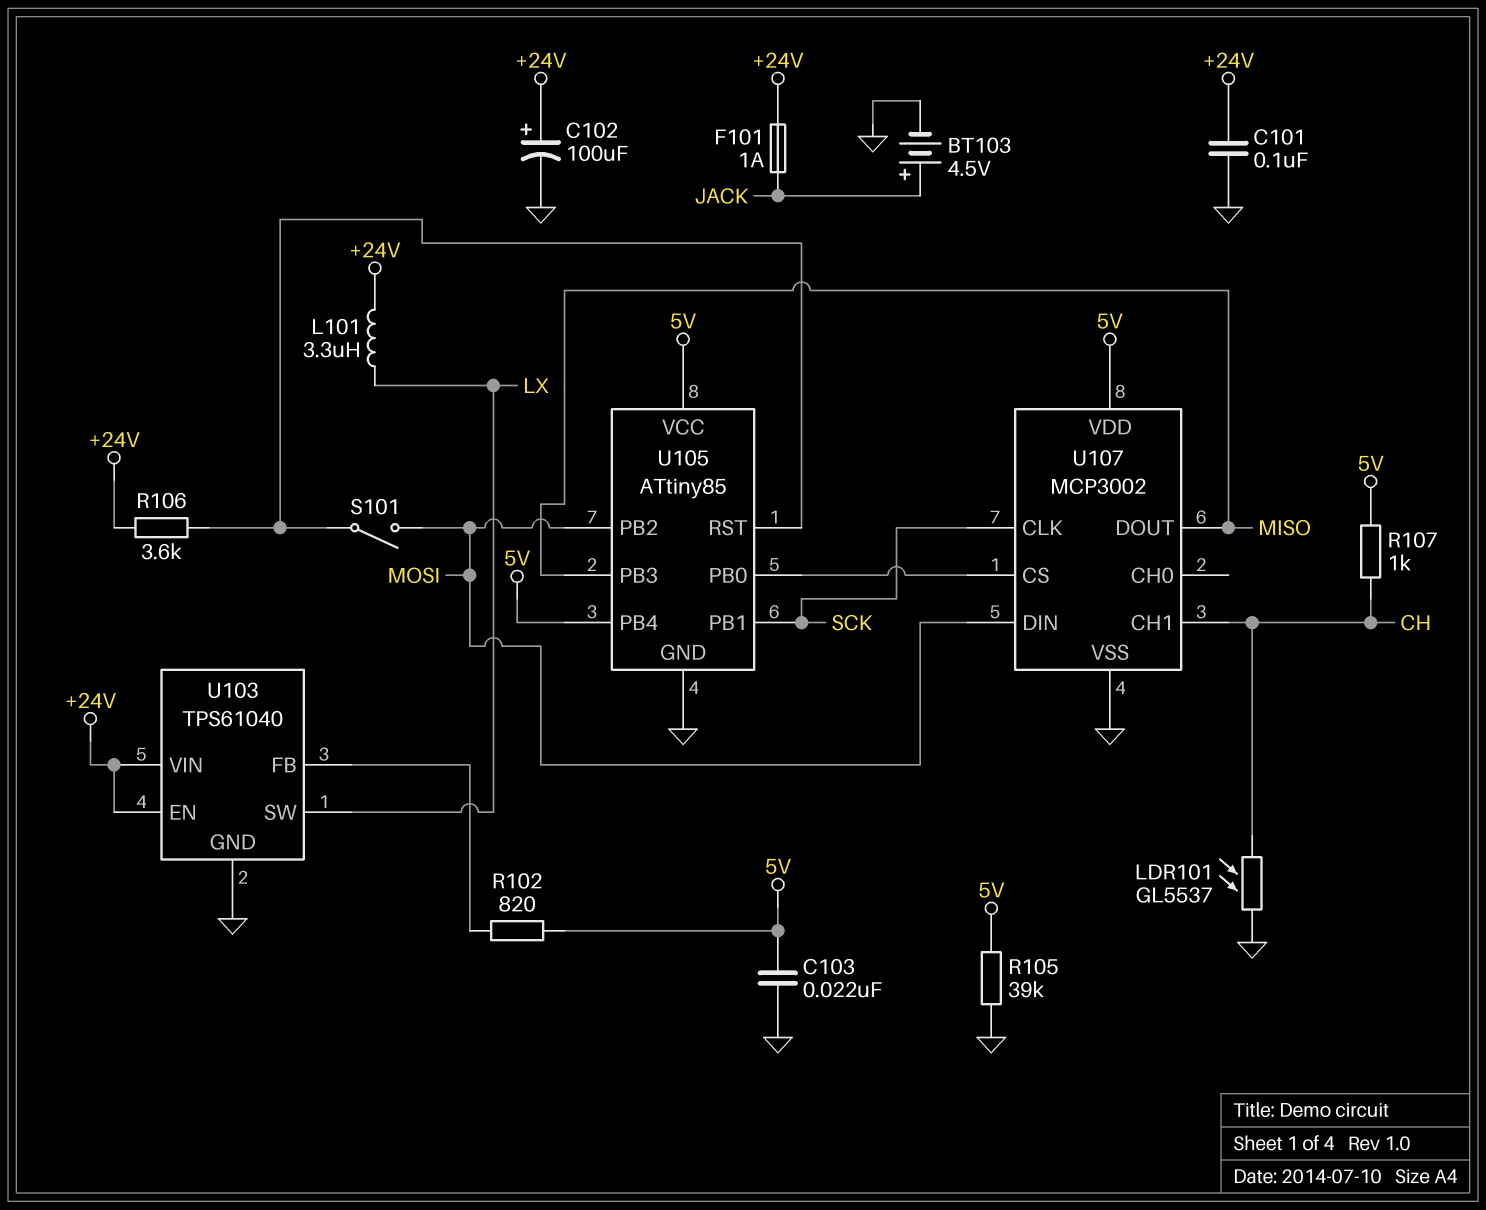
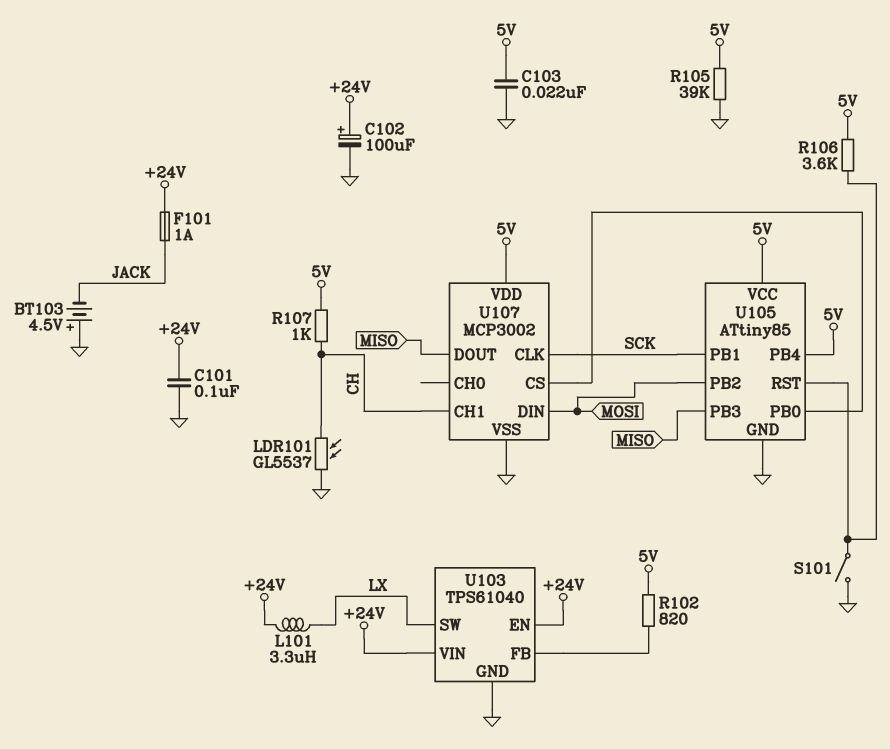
BT103: 4.5V (plus JACK, minus GND) -> 4.5V (plus GND, minus JACK)
R106: 3.6k (+24V, U105/RST) -> 3.6k (5V, U105/RST)
S101: switch (MOSI, U105/RST) -> switch (GND, U105/RST)

